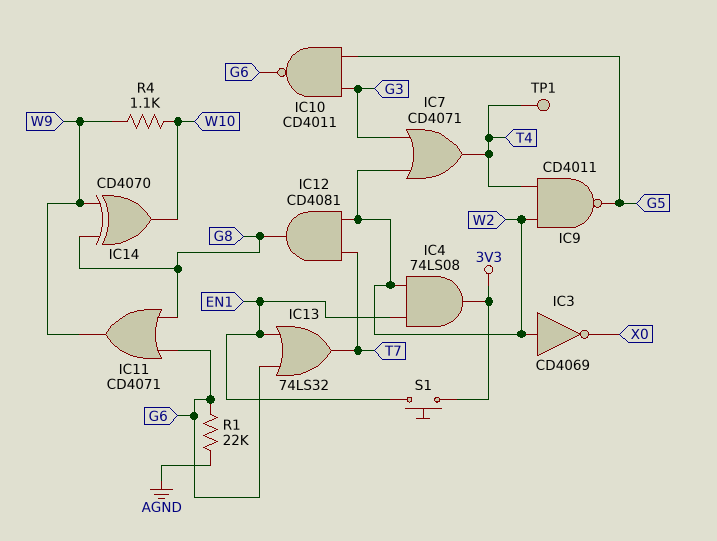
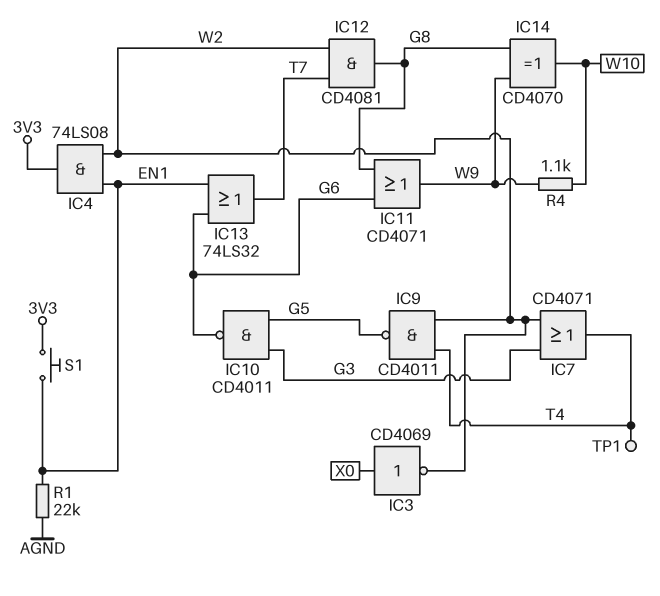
IC3: NOT CD4069 (in W2, out X0) -> NOT CD4069 (in X0, out W2)
R1: 22k (AGND, G6) -> 22k (AGND, EN1)

